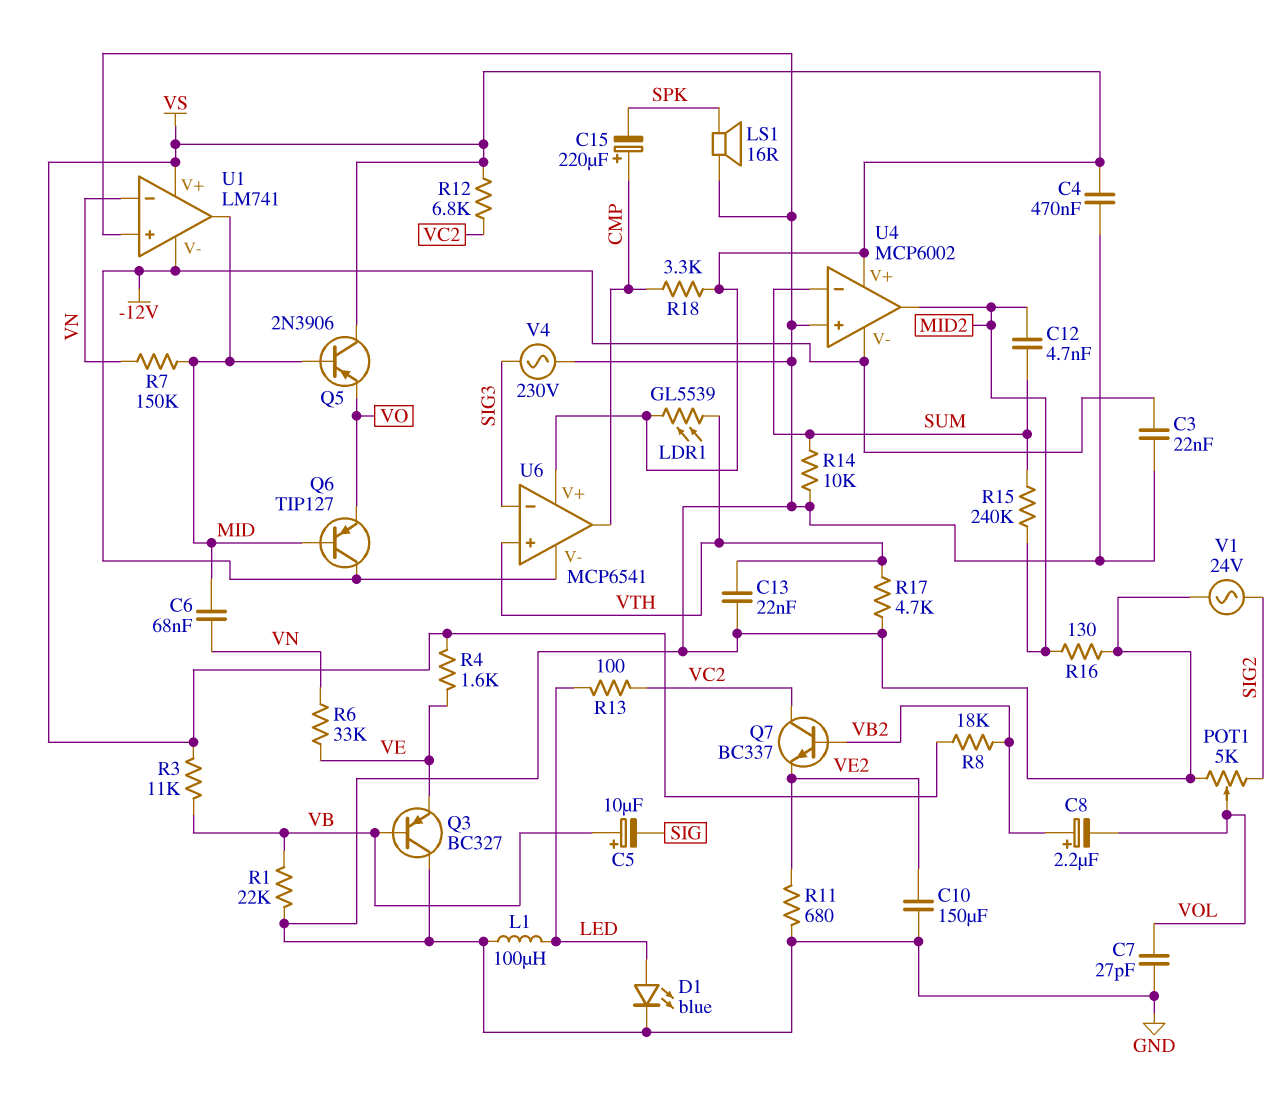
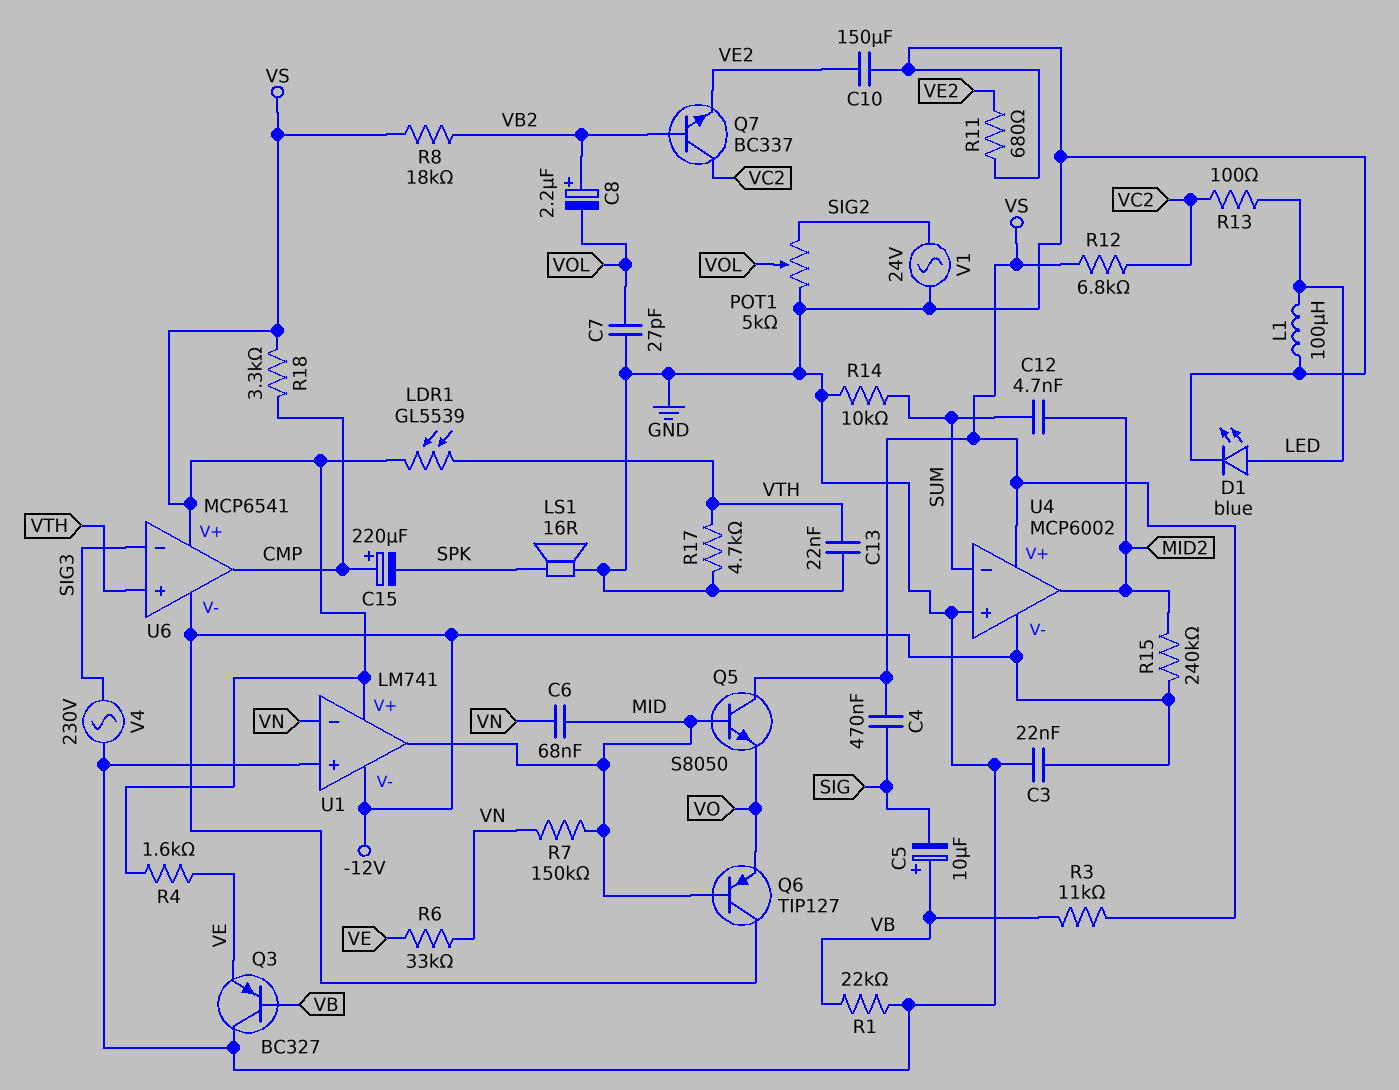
C4: 470nF (GND, VS) -> 470nF (SIG, VS)
Q5: PNP 2N3906 (B MID, C VS, E VO) -> NPN S8050 (B MID, C VS, E VO)
R15: 240k (MID2, SUM) -> 240k (-12V, MID2)
R16: 130 (GND, MID2) -> none

